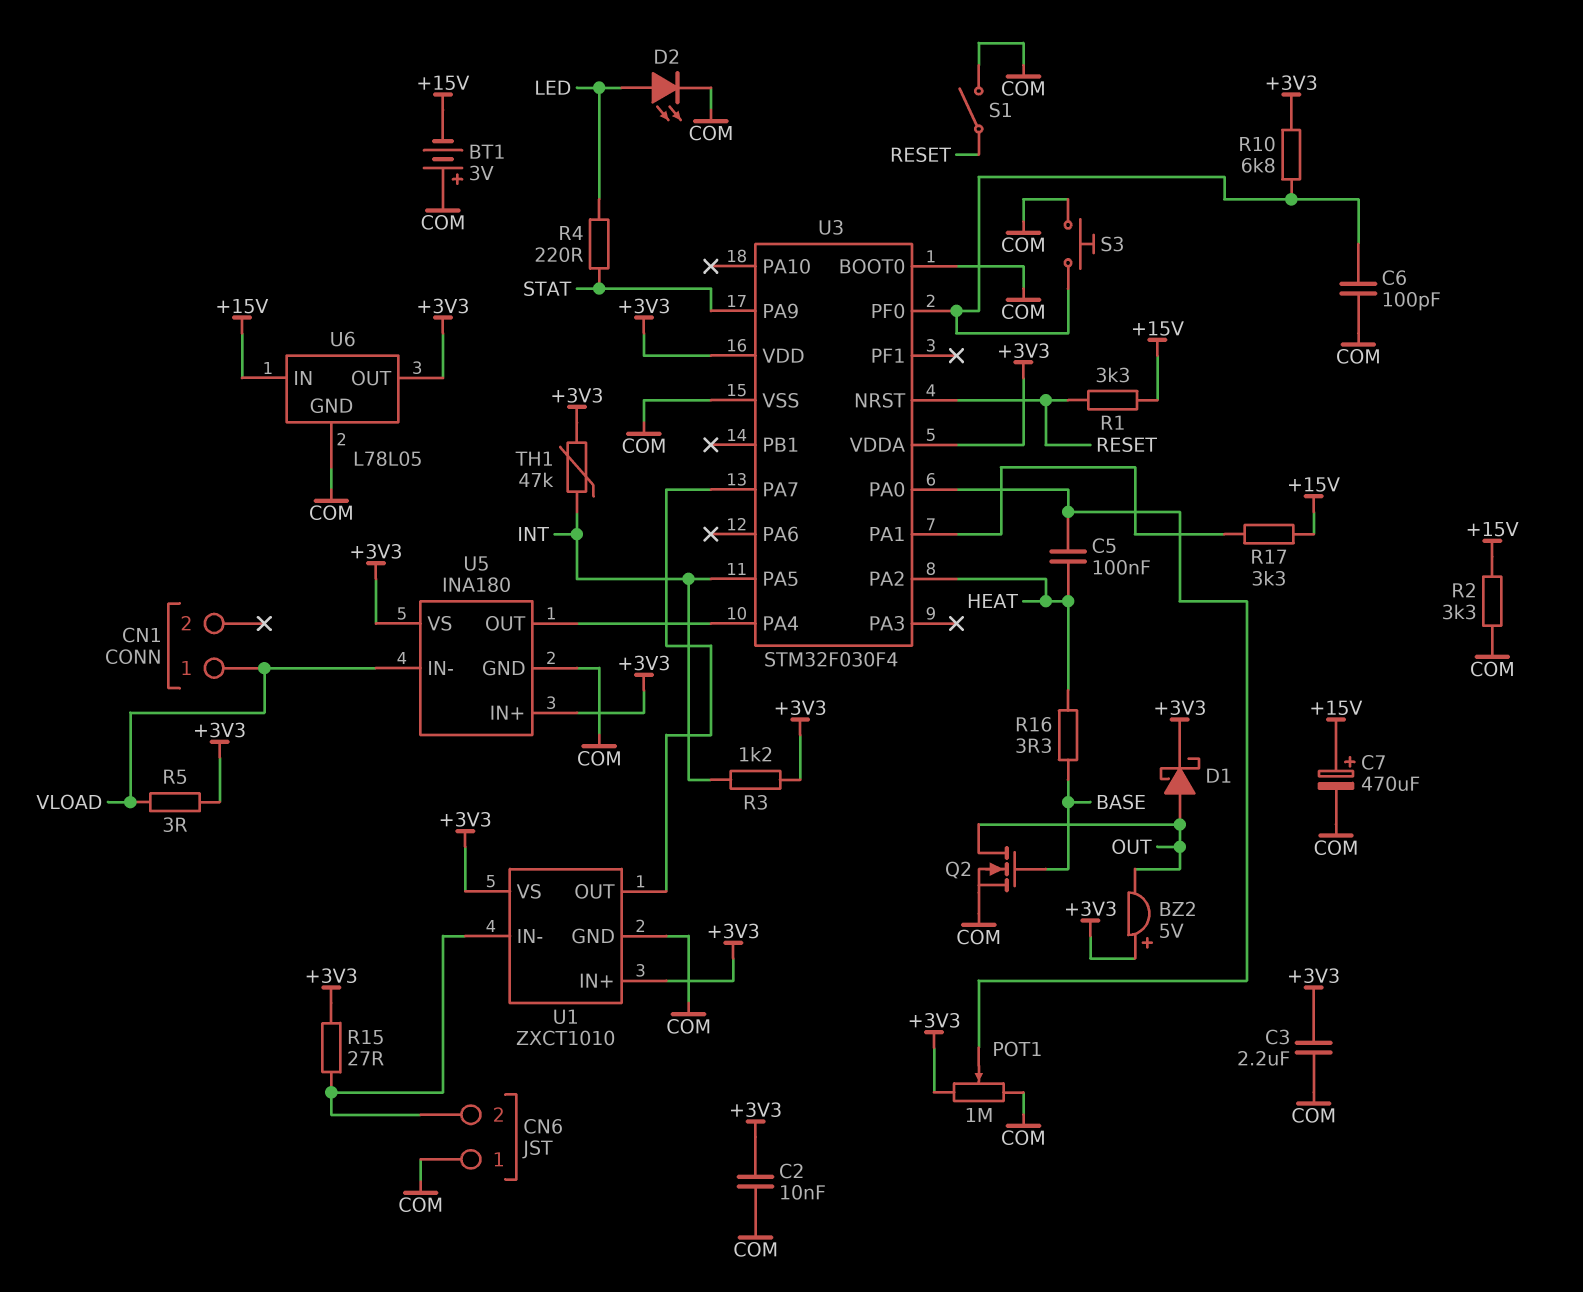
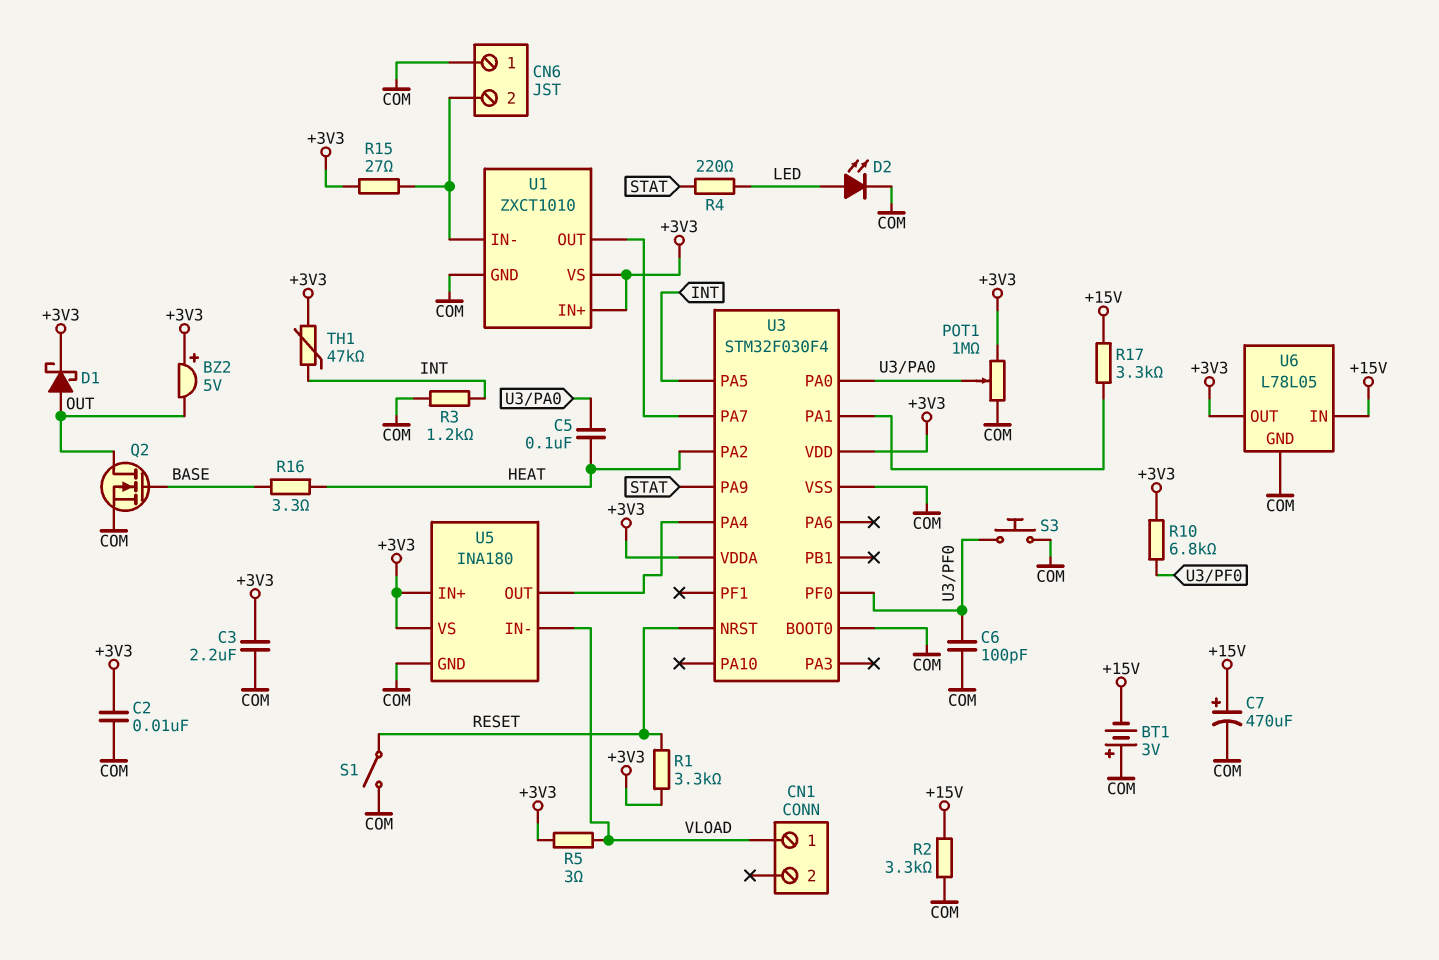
R1: 3.3k (+15V, RESET) -> 3.3k (+3V3, RESET)
R3: 1.2k (+3V3, INT) -> 1.2k (COM, INT)

